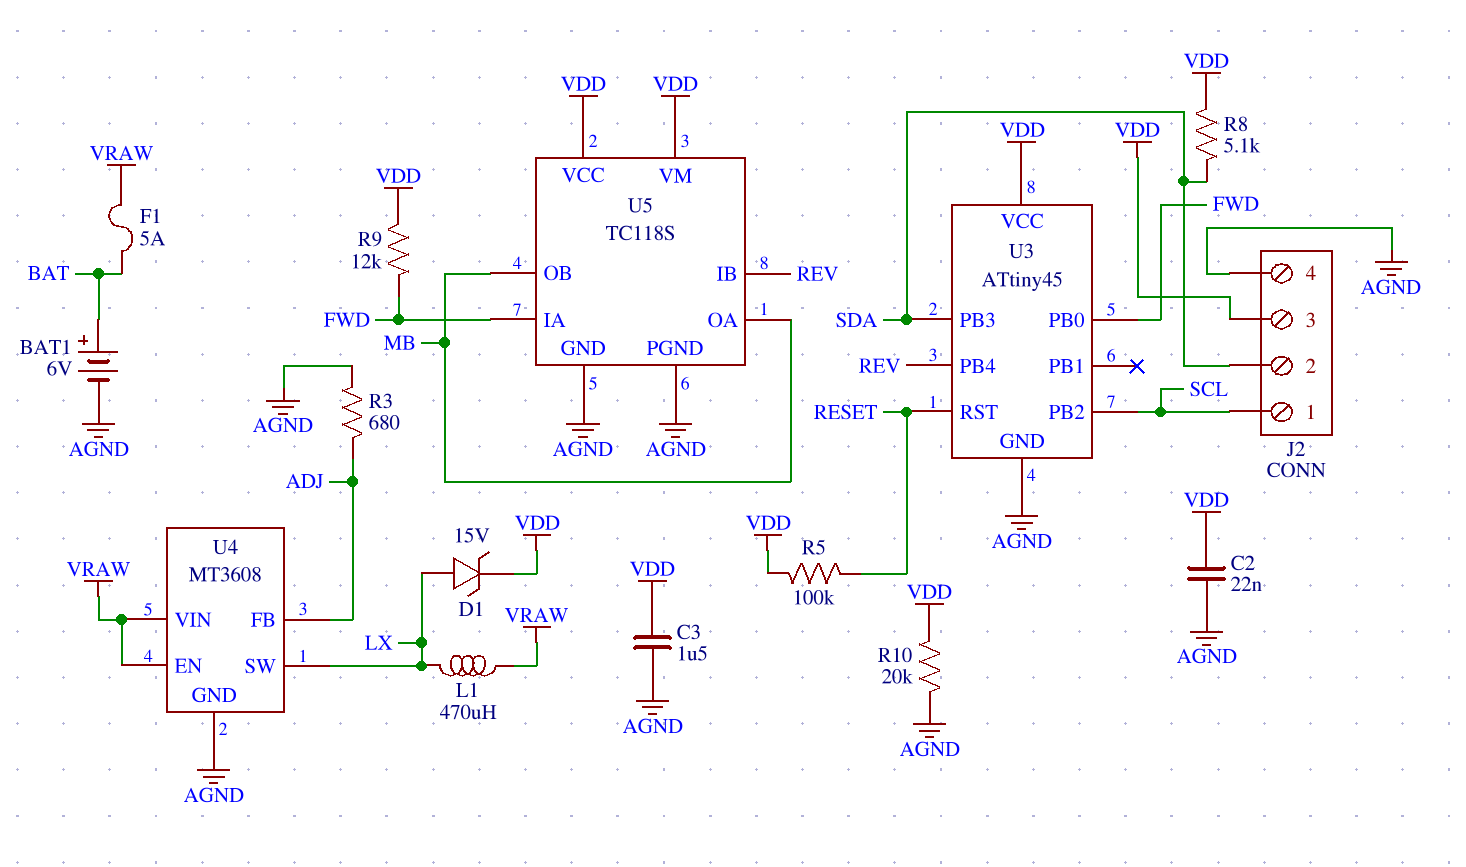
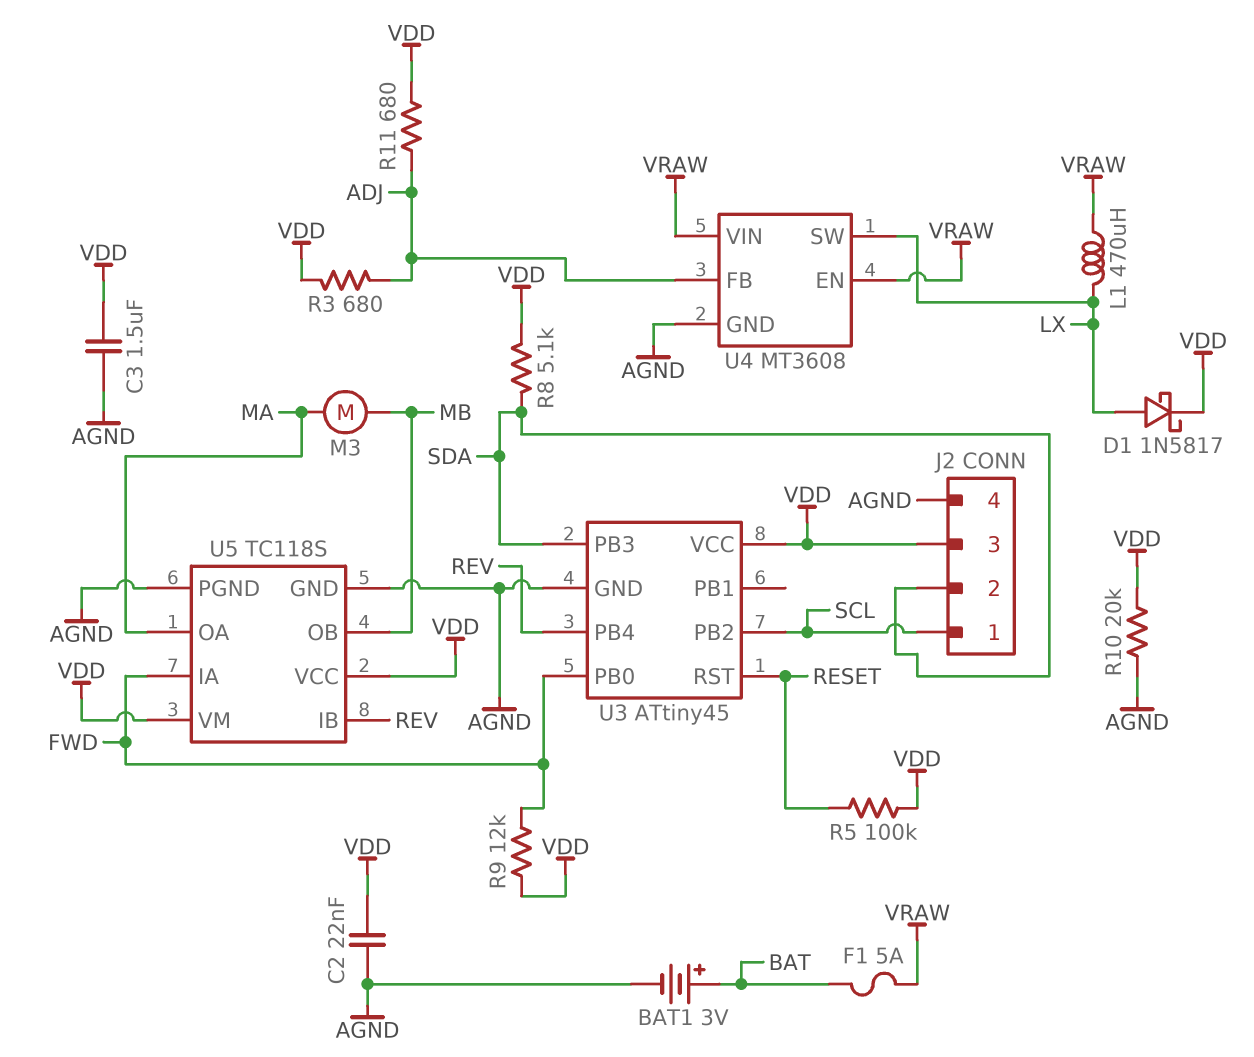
BAT1: 6V (plus BAT, minus AGND) -> 3V (plus BAT, minus AGND)
D1: zener 15V (A LX, K VDD) -> schottky 1N5817 (A LX, K VDD)
M3: none -> motor (MA, MB)
R3: 680 (ADJ, AGND) -> 680 (ADJ, VDD)
R11: none -> 680 (ADJ, VDD)
U5 pin OA: MB -> MA

